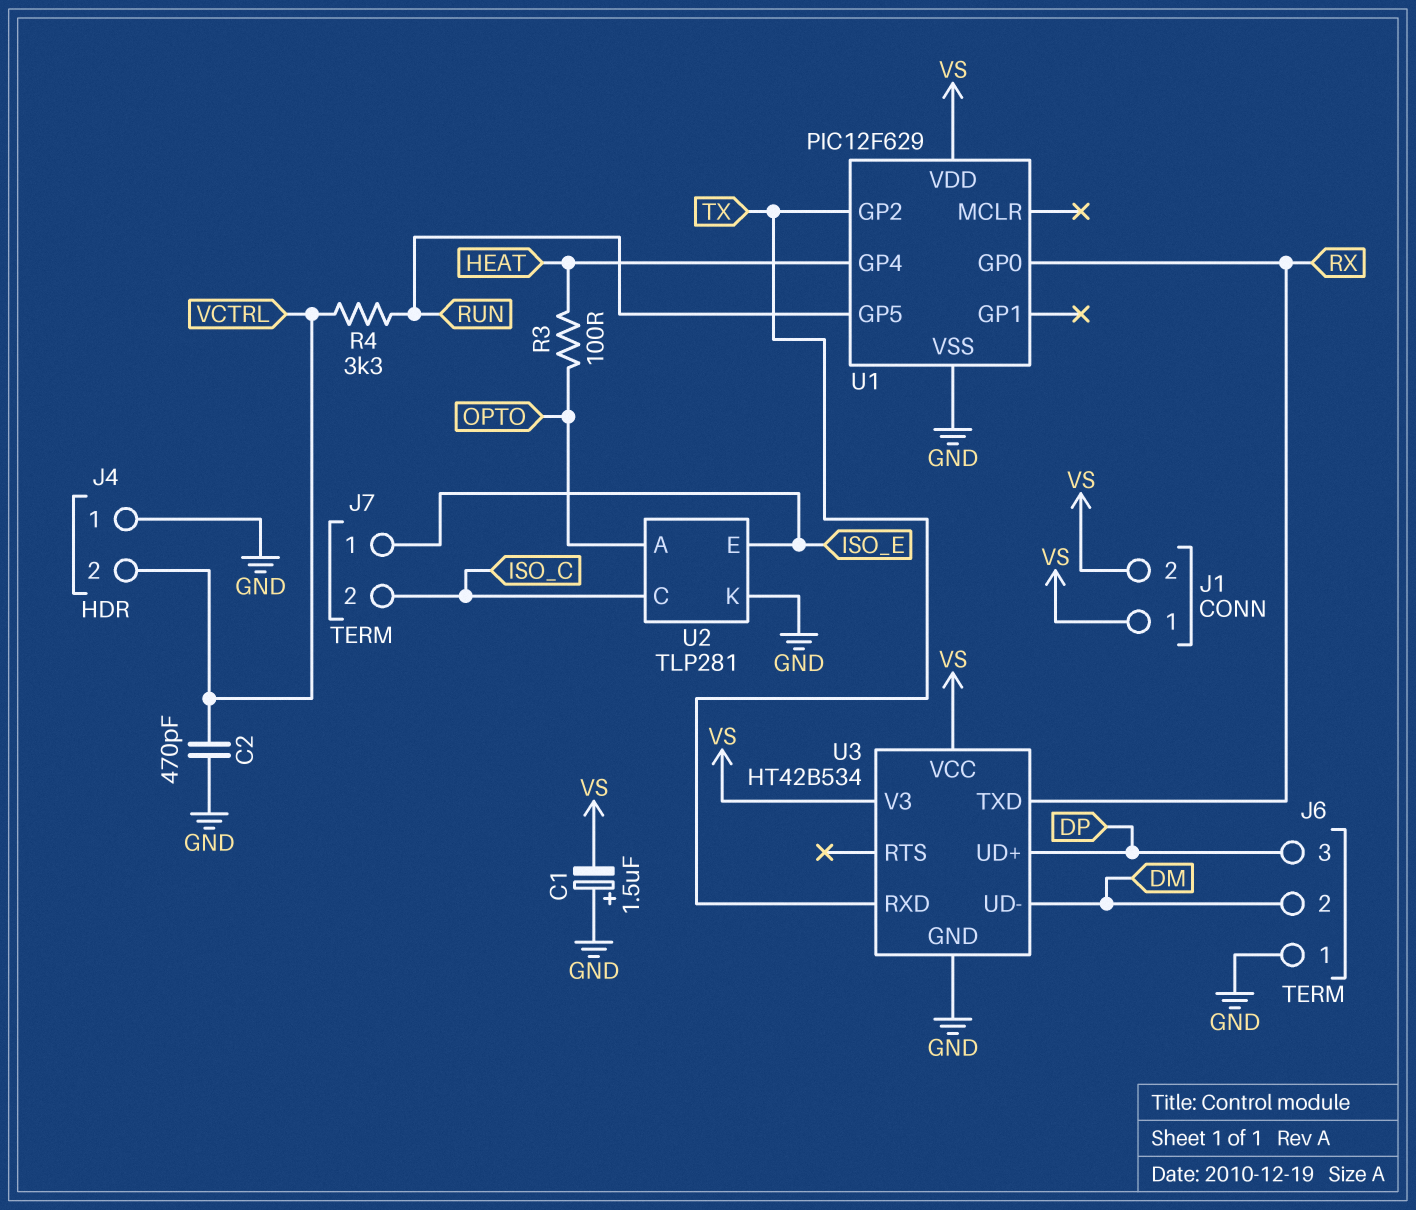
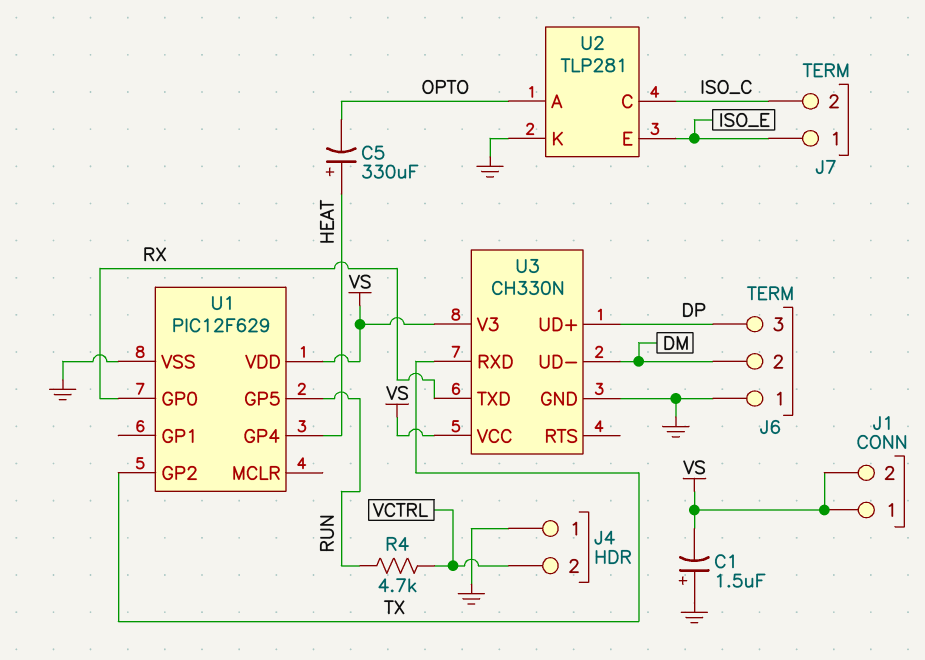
C2: 470pF (GND, VCTRL) -> none
C5: none -> 330uF (plus HEAT, minus OPTO)
R3: 100 (HEAT, OPTO) -> none
R4: 3.3k (RUN, VCTRL) -> 4.7k (RUN, VCTRL)
U3: HT42B534 -> CH330N

